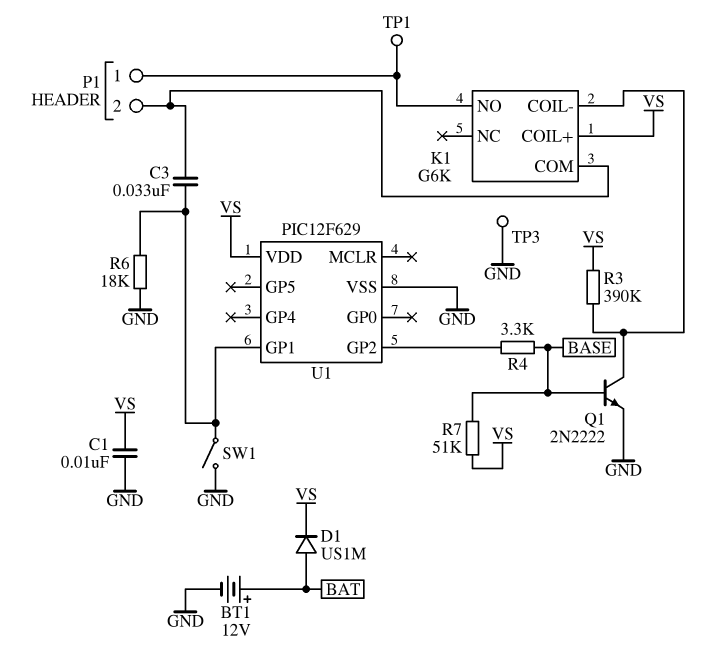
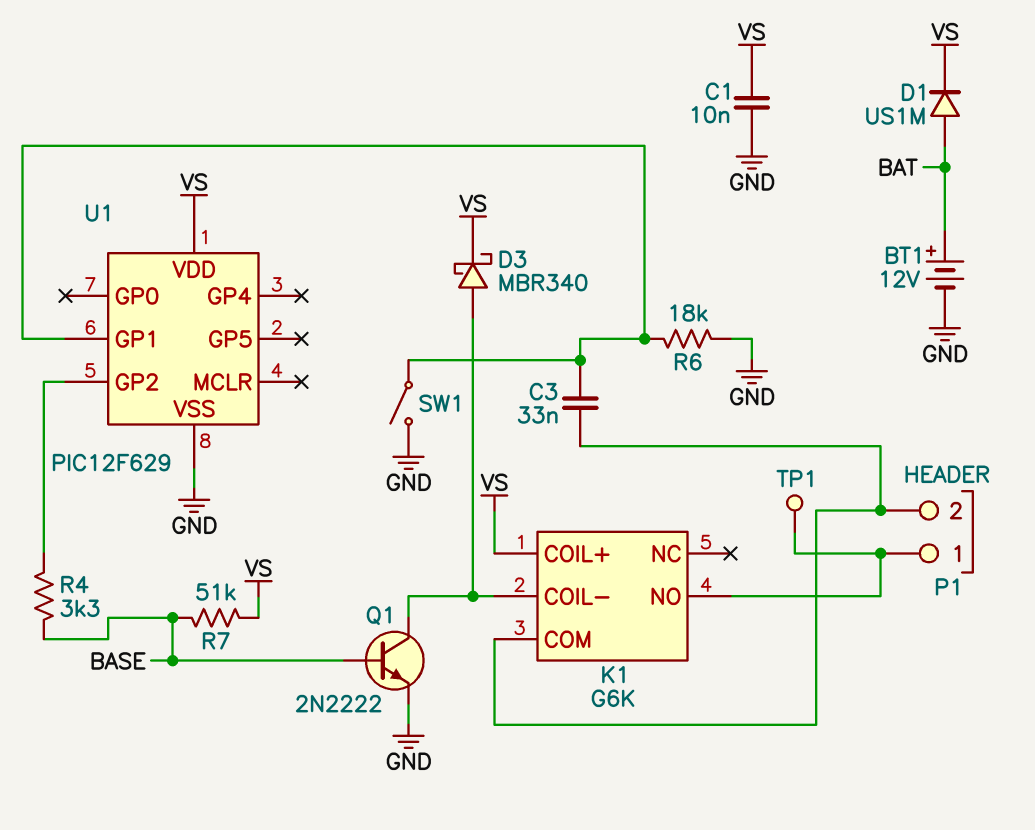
D3: none -> schottky MBR340 (A K1/COIL-, K VS)
R3: 390k (K1/COIL-, VS) -> none
TP3: test point (GND) -> none

